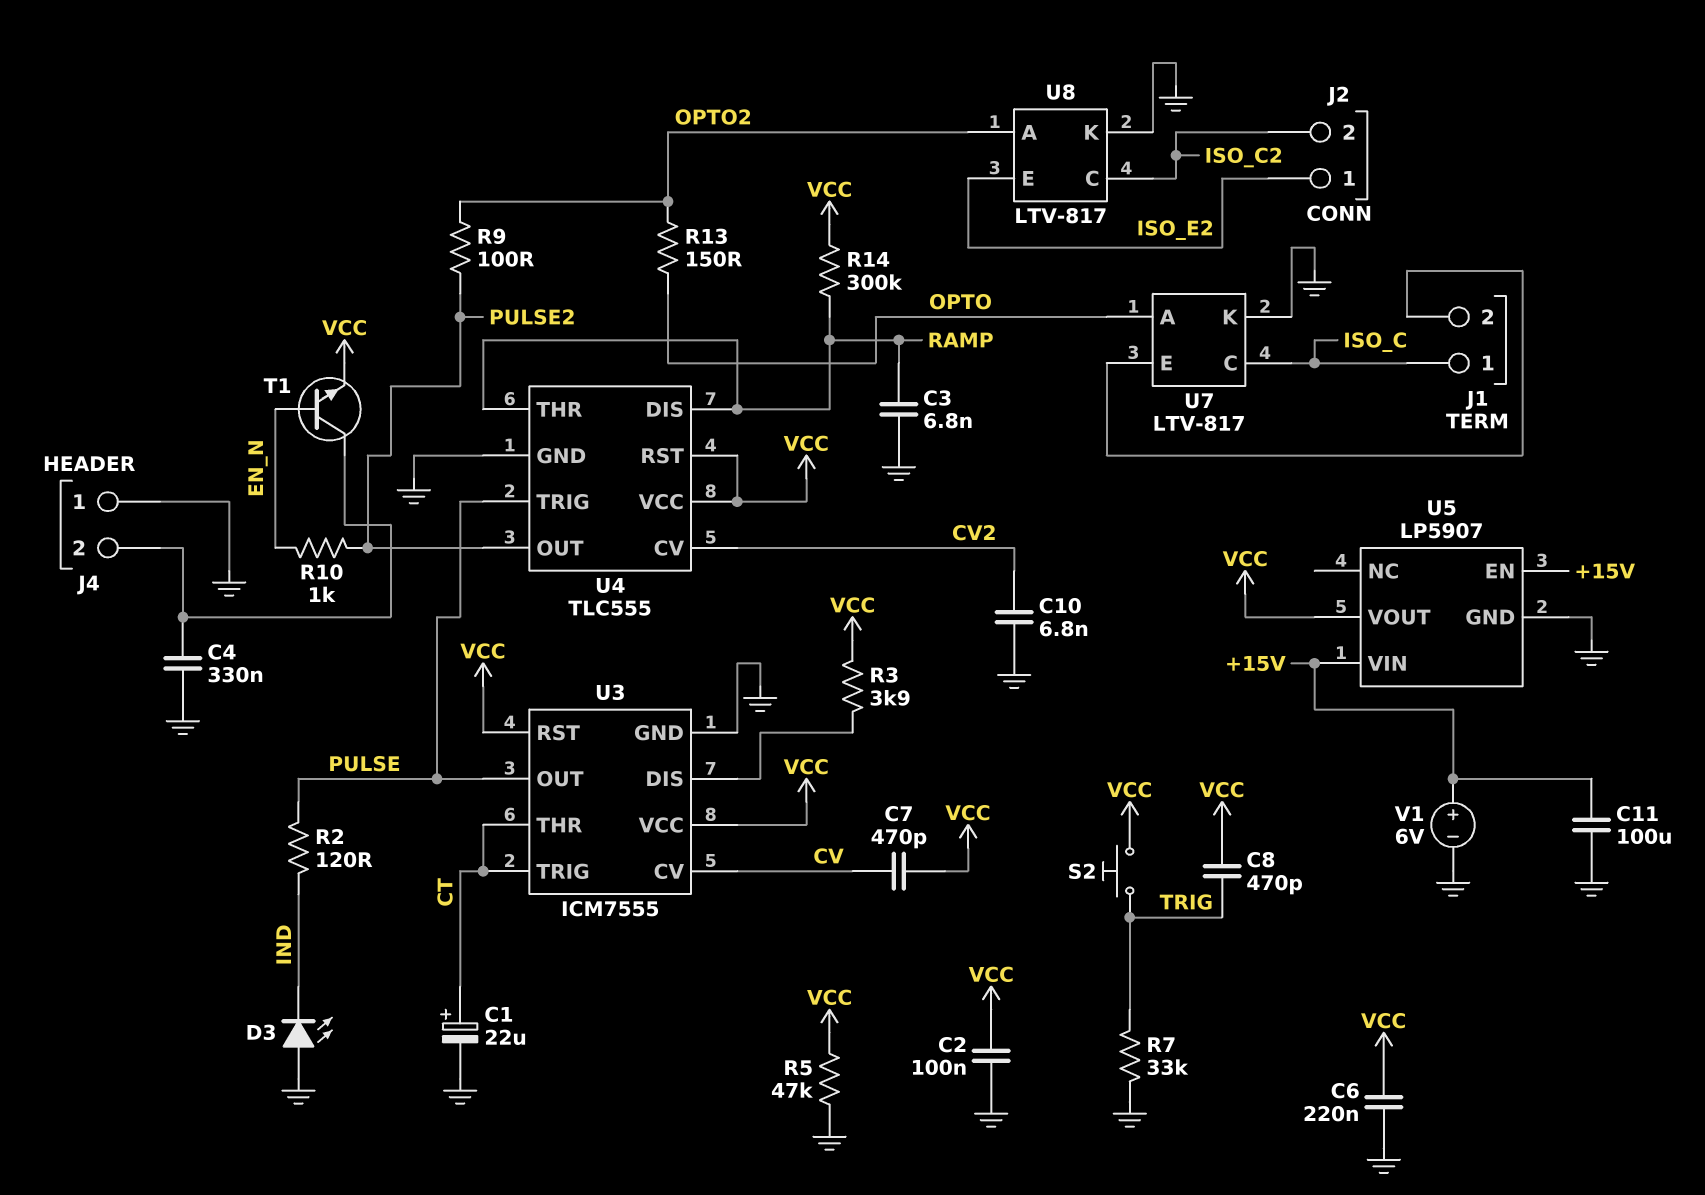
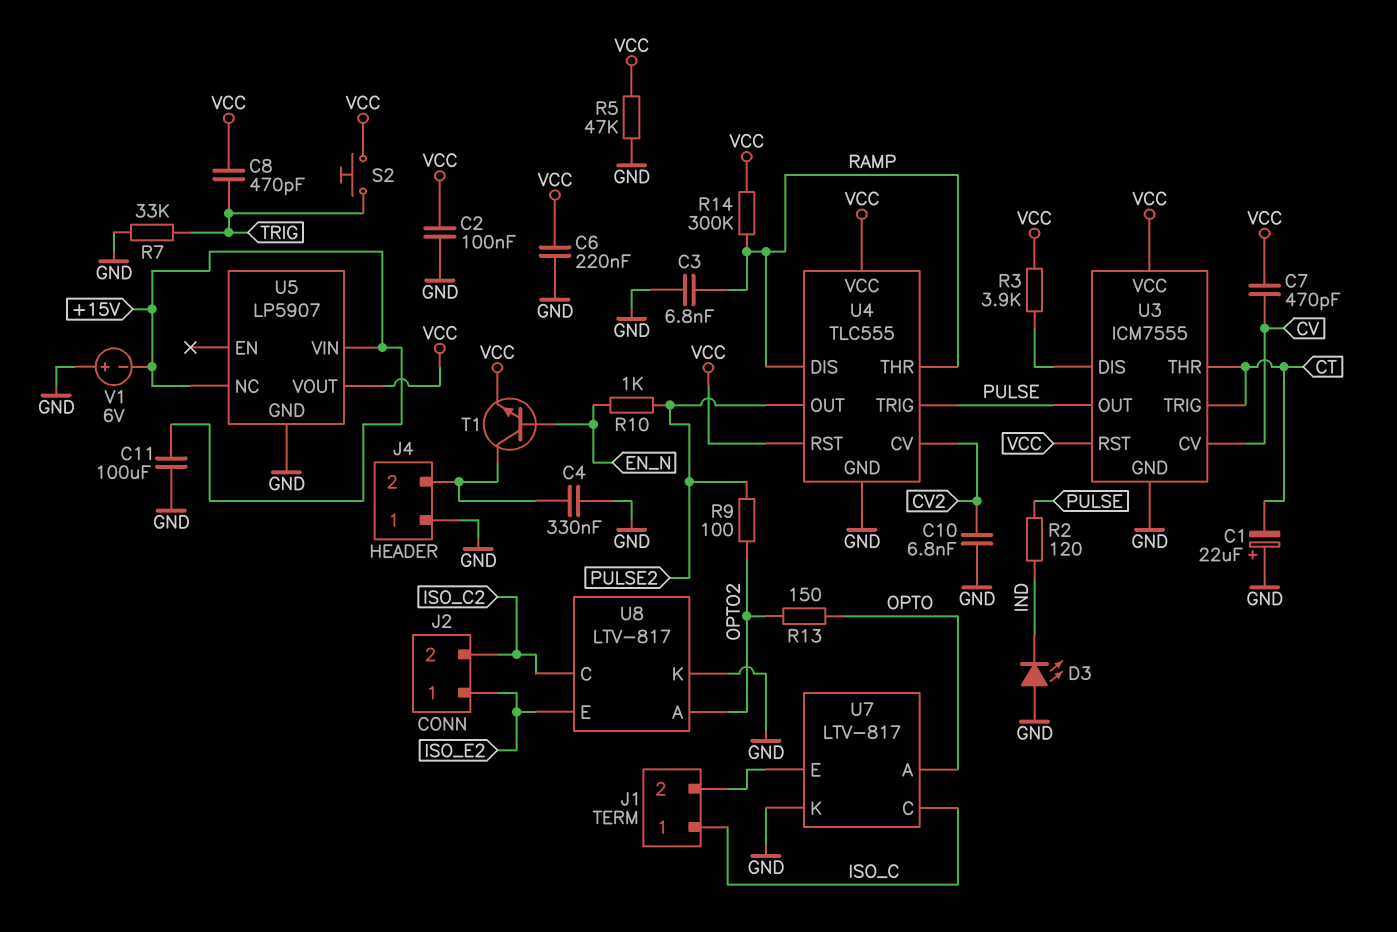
C1: 22uF (plus CT, minus GND) -> 22uF (plus GND, minus CT)
U5 pin EN: +15V -> none
U5 pin NC: none -> +15V
V1: 6V (plus +15V, minus GND) -> 6V (plus GND, minus +15V)

